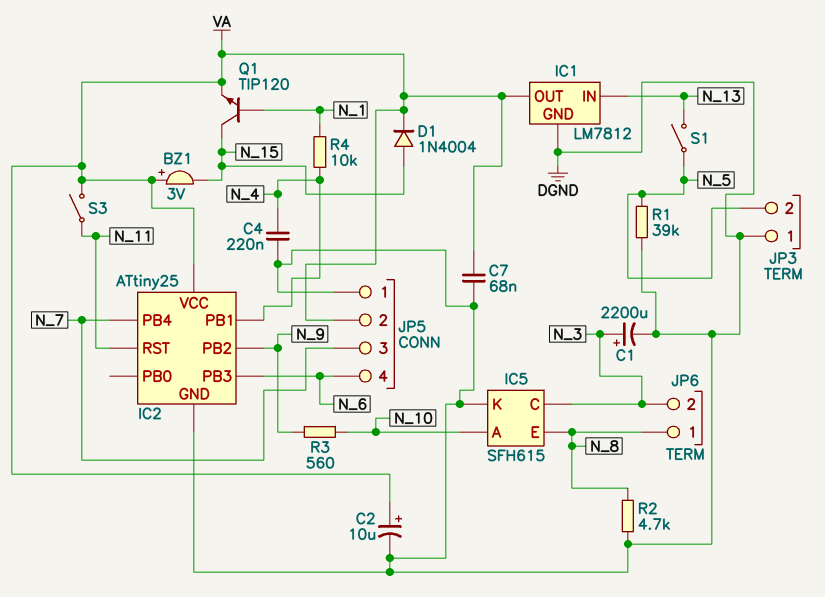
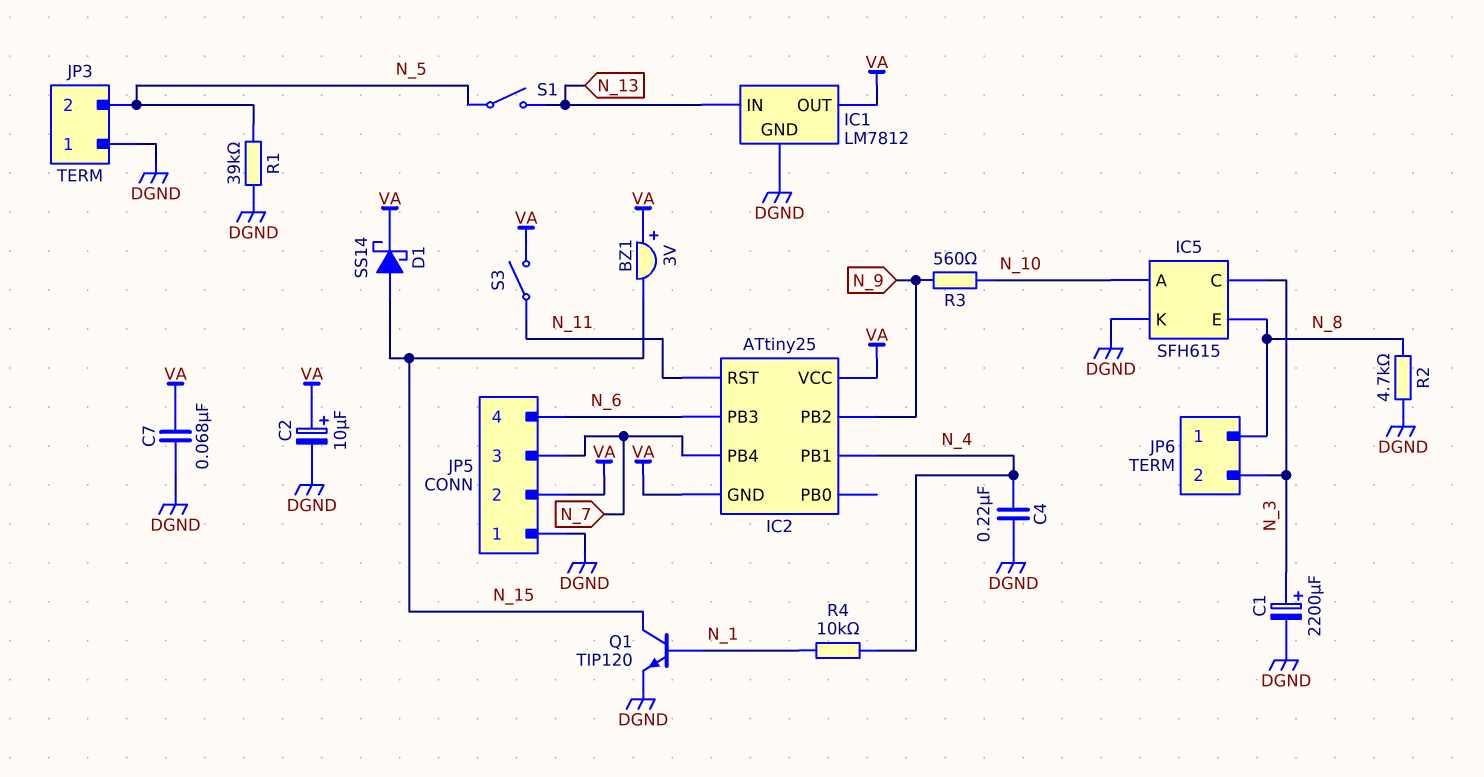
D1: diode 1N4004 (A N_15, K VA) -> schottky SS14 (A N_15, K VA)
IC2 pin GND: DGND -> VA
Q1: NPN TIP120 (B N_1, C N_15, E VA) -> NPN TIP120 (B N_1, C N_15, E DGND)

